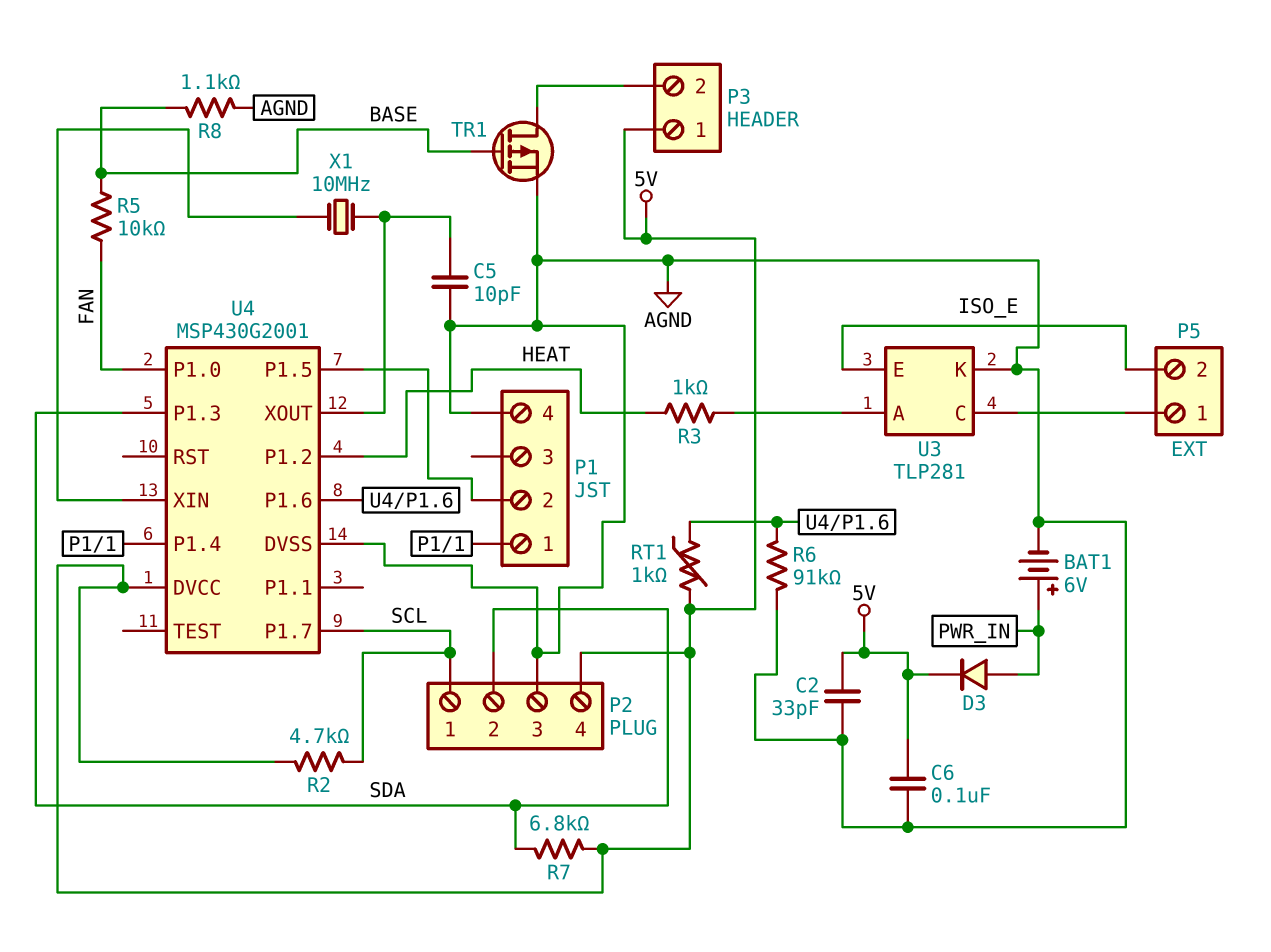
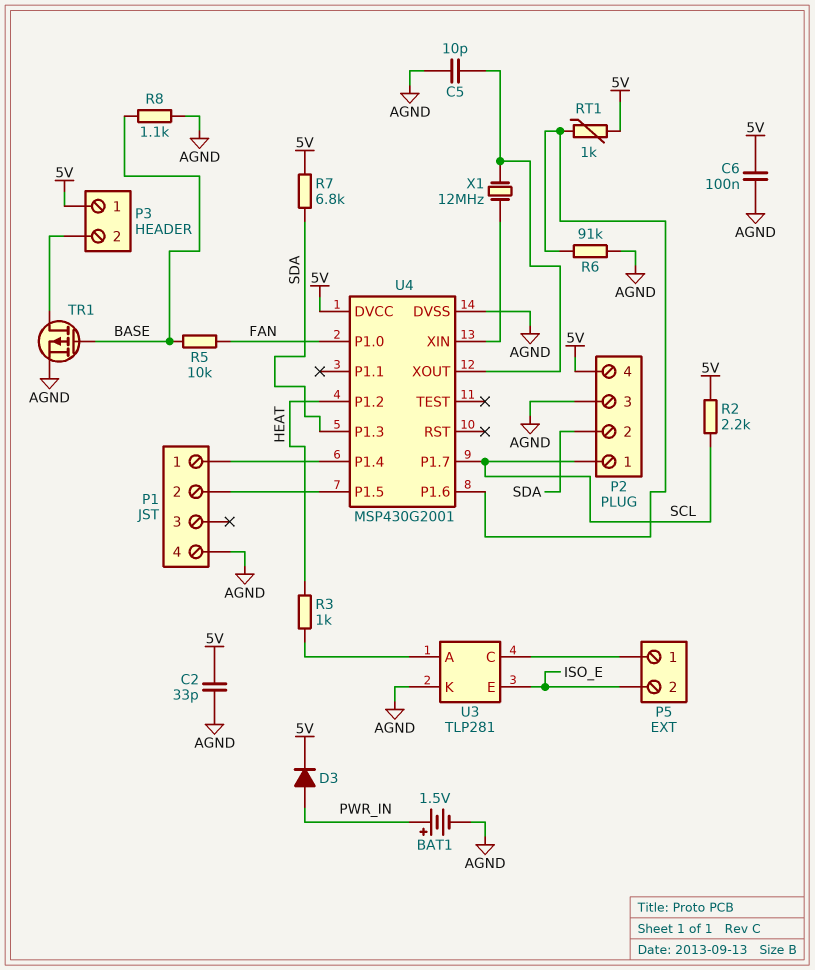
BAT1: 6V (plus PWR_IN, minus AGND) -> 1.5V (plus PWR_IN, minus AGND)
R2: 4.7k (5V, SCL) -> 2.2k (5V, SCL)
X1: 10MHz (U4/XIN, U4/XOUT) -> 12MHz (U4/XIN, U4/XOUT)

